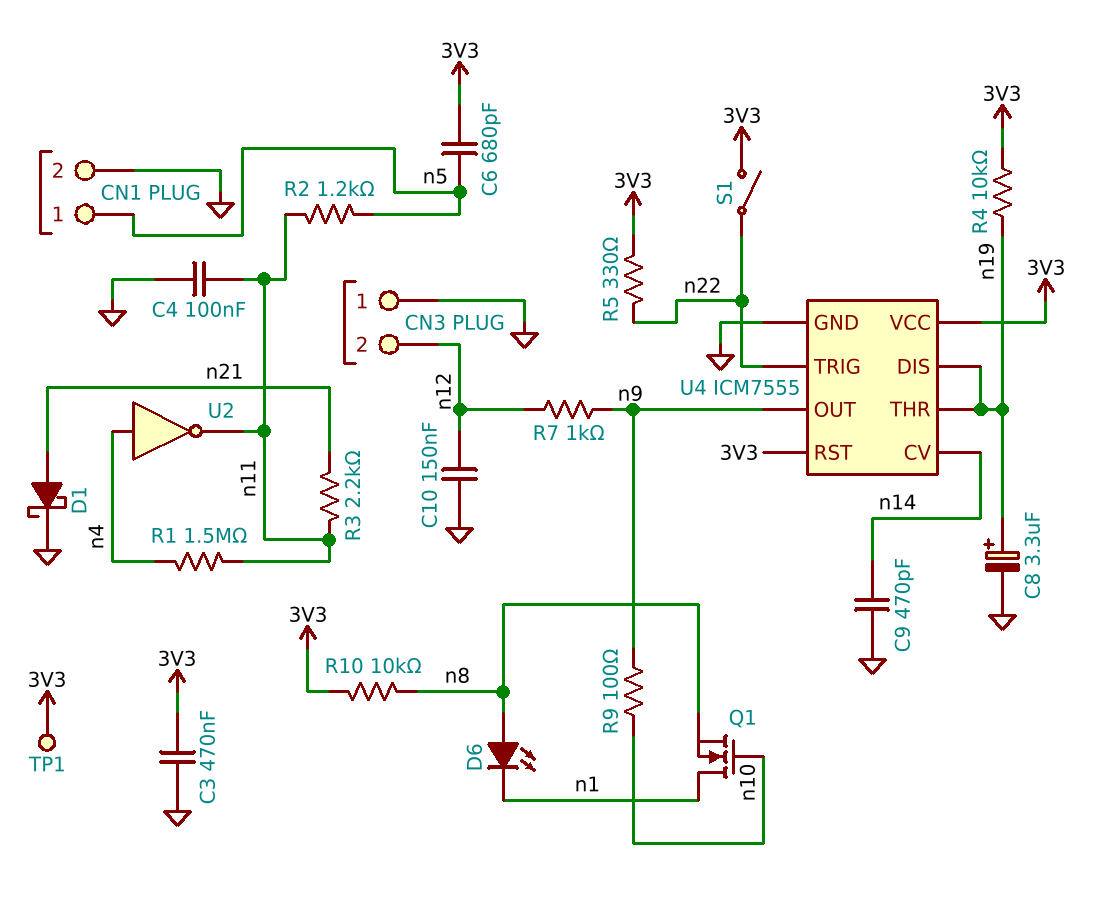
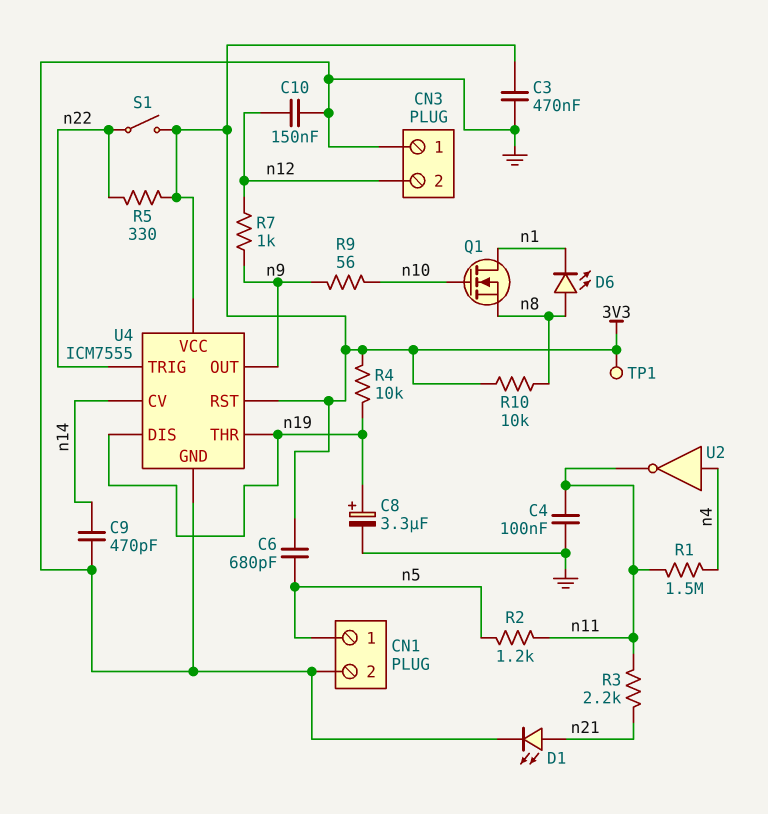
D1: schottky (A n21, K GND) -> LED (A n21, K GND)
R9: 100 (n9, n10) -> 56 (n9, n10)

